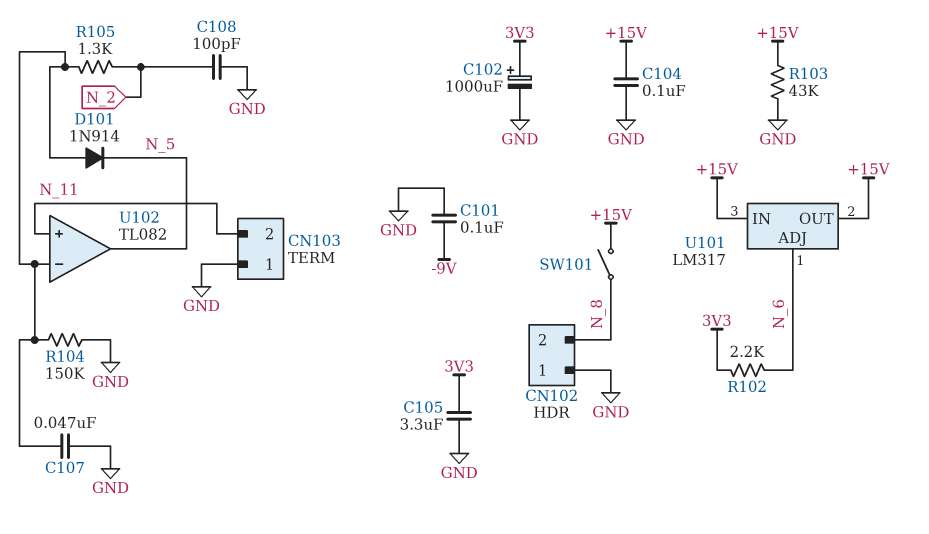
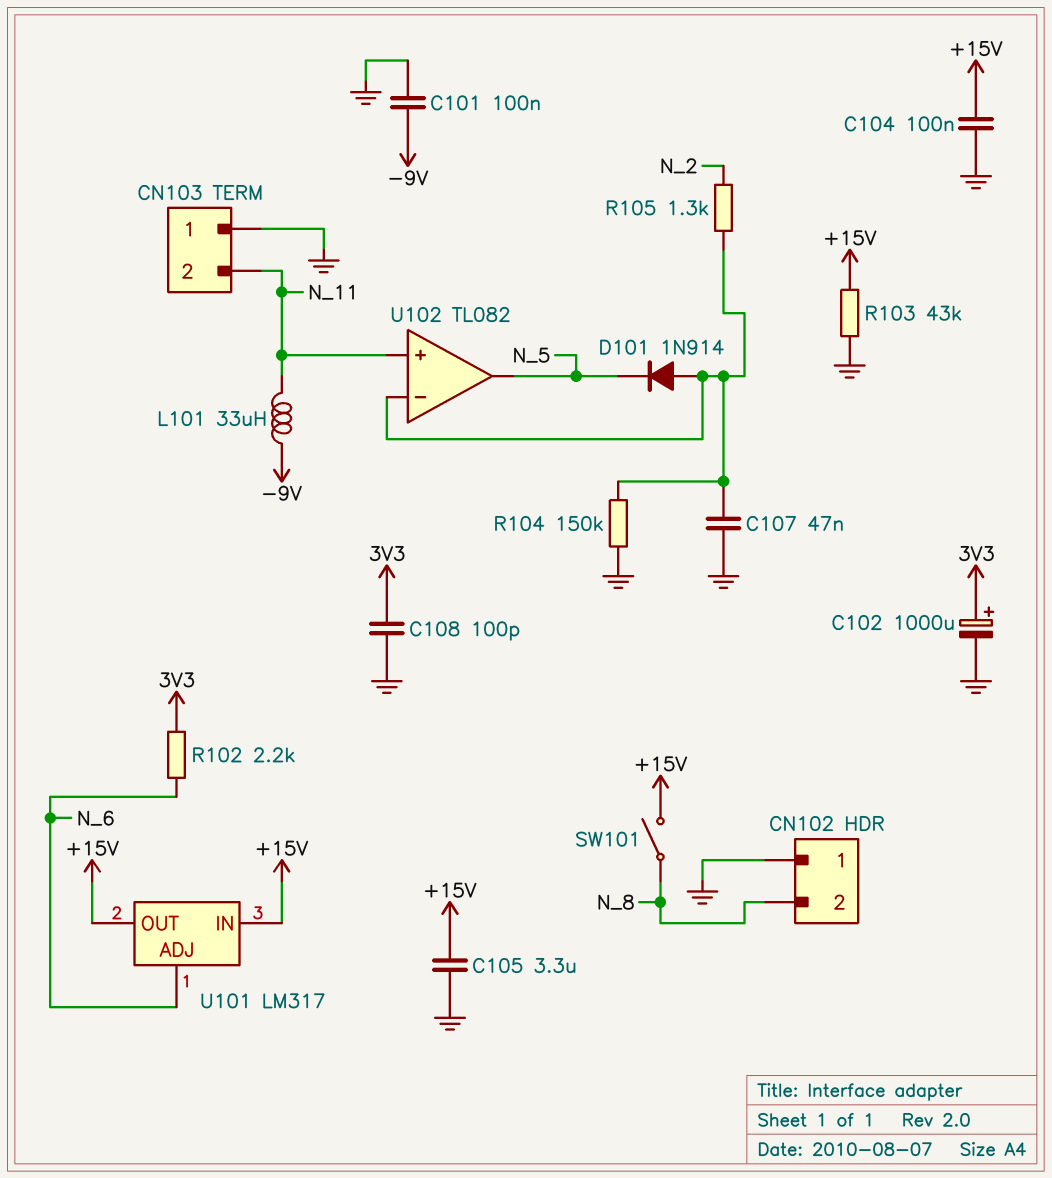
C105: 3.3uF (3V3, GND) -> 3.3uF (+15V, GND)
C108: 100pF (GND, N_2) -> 100pF (3V3, GND)
L101: none -> 33uH (-9V, N_11)

